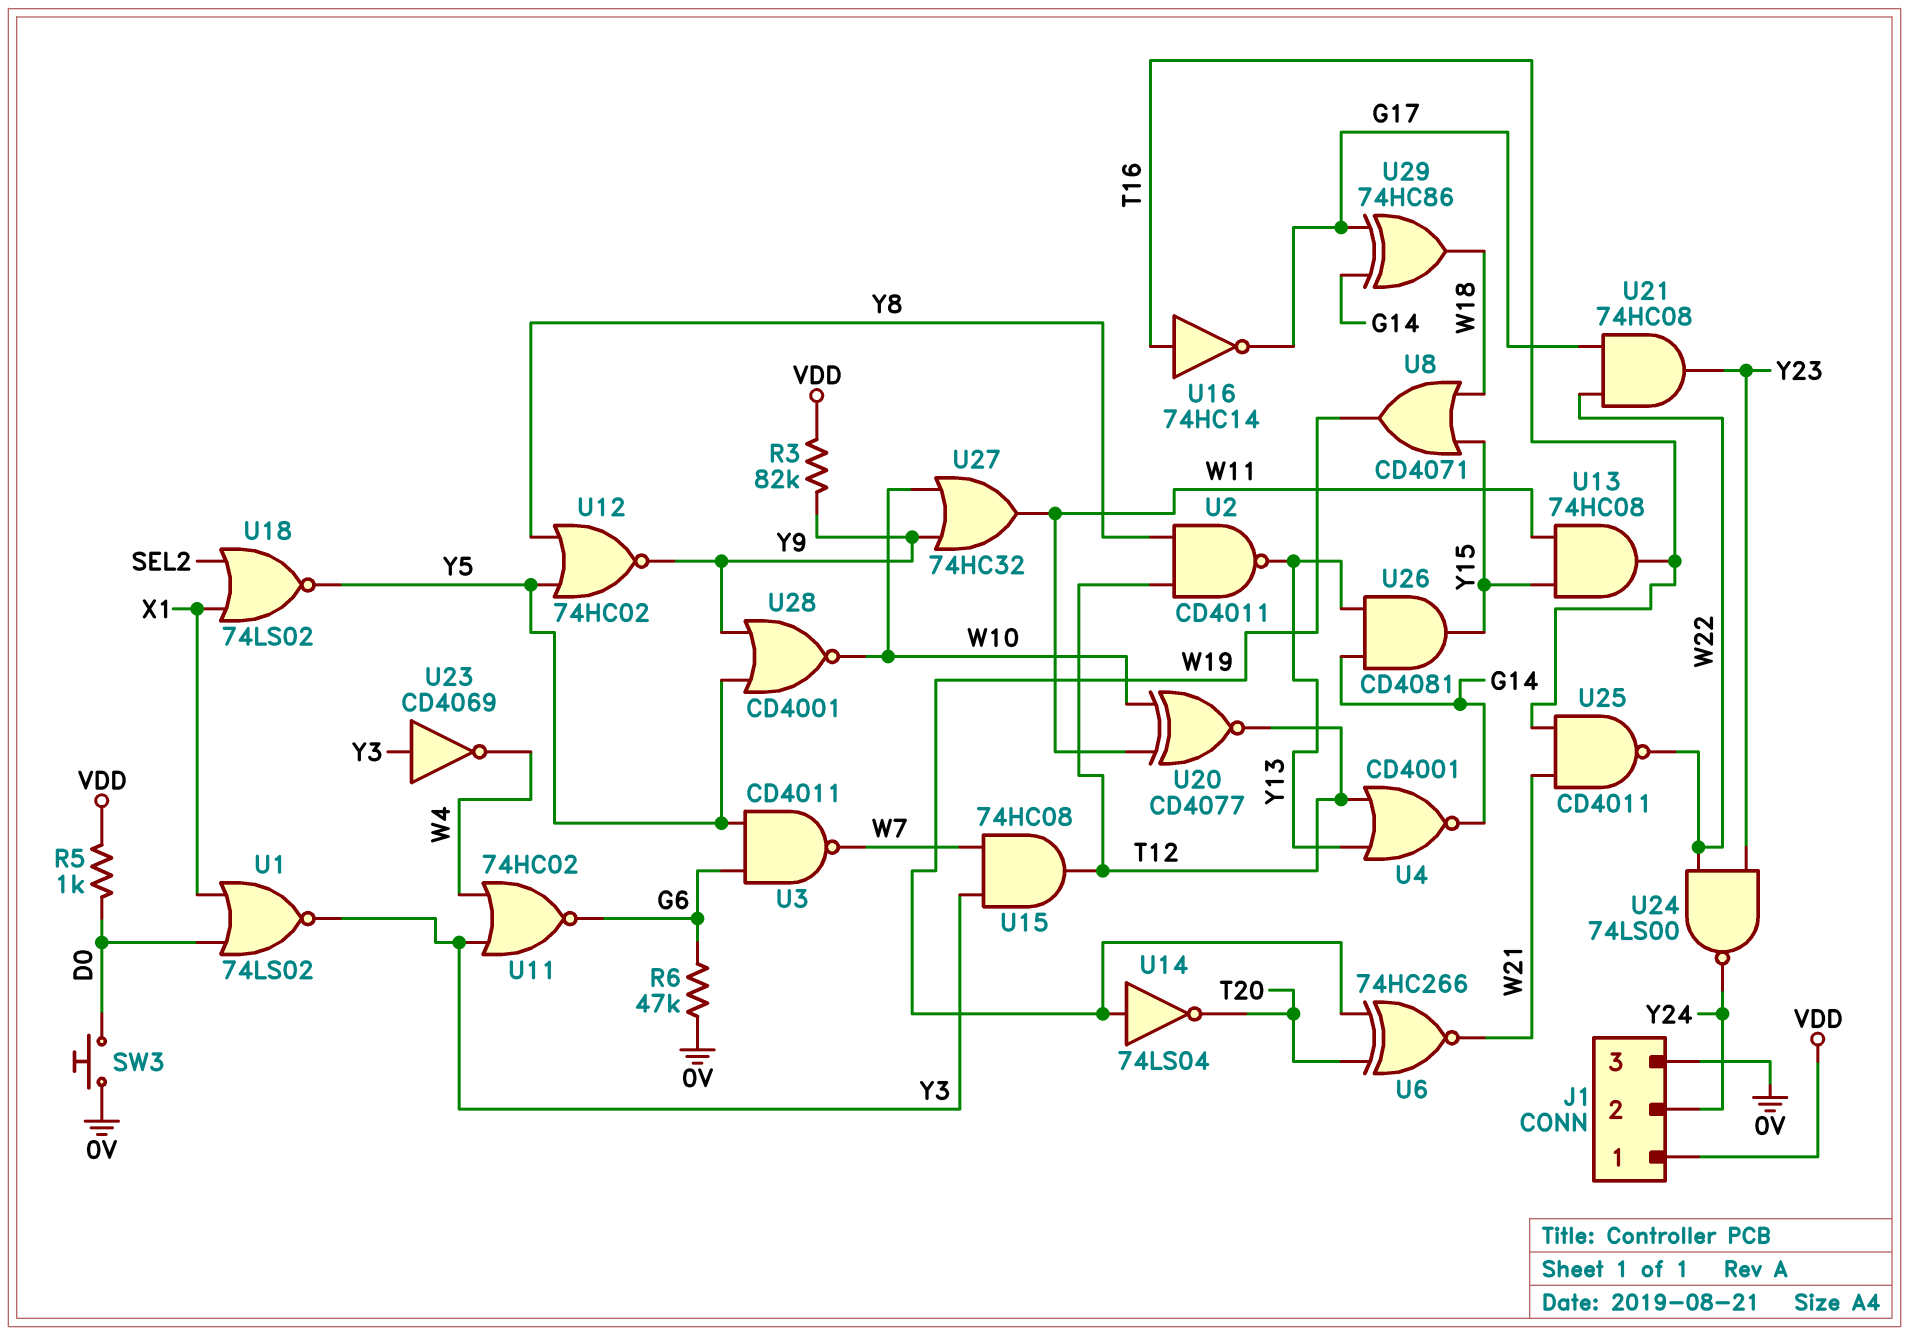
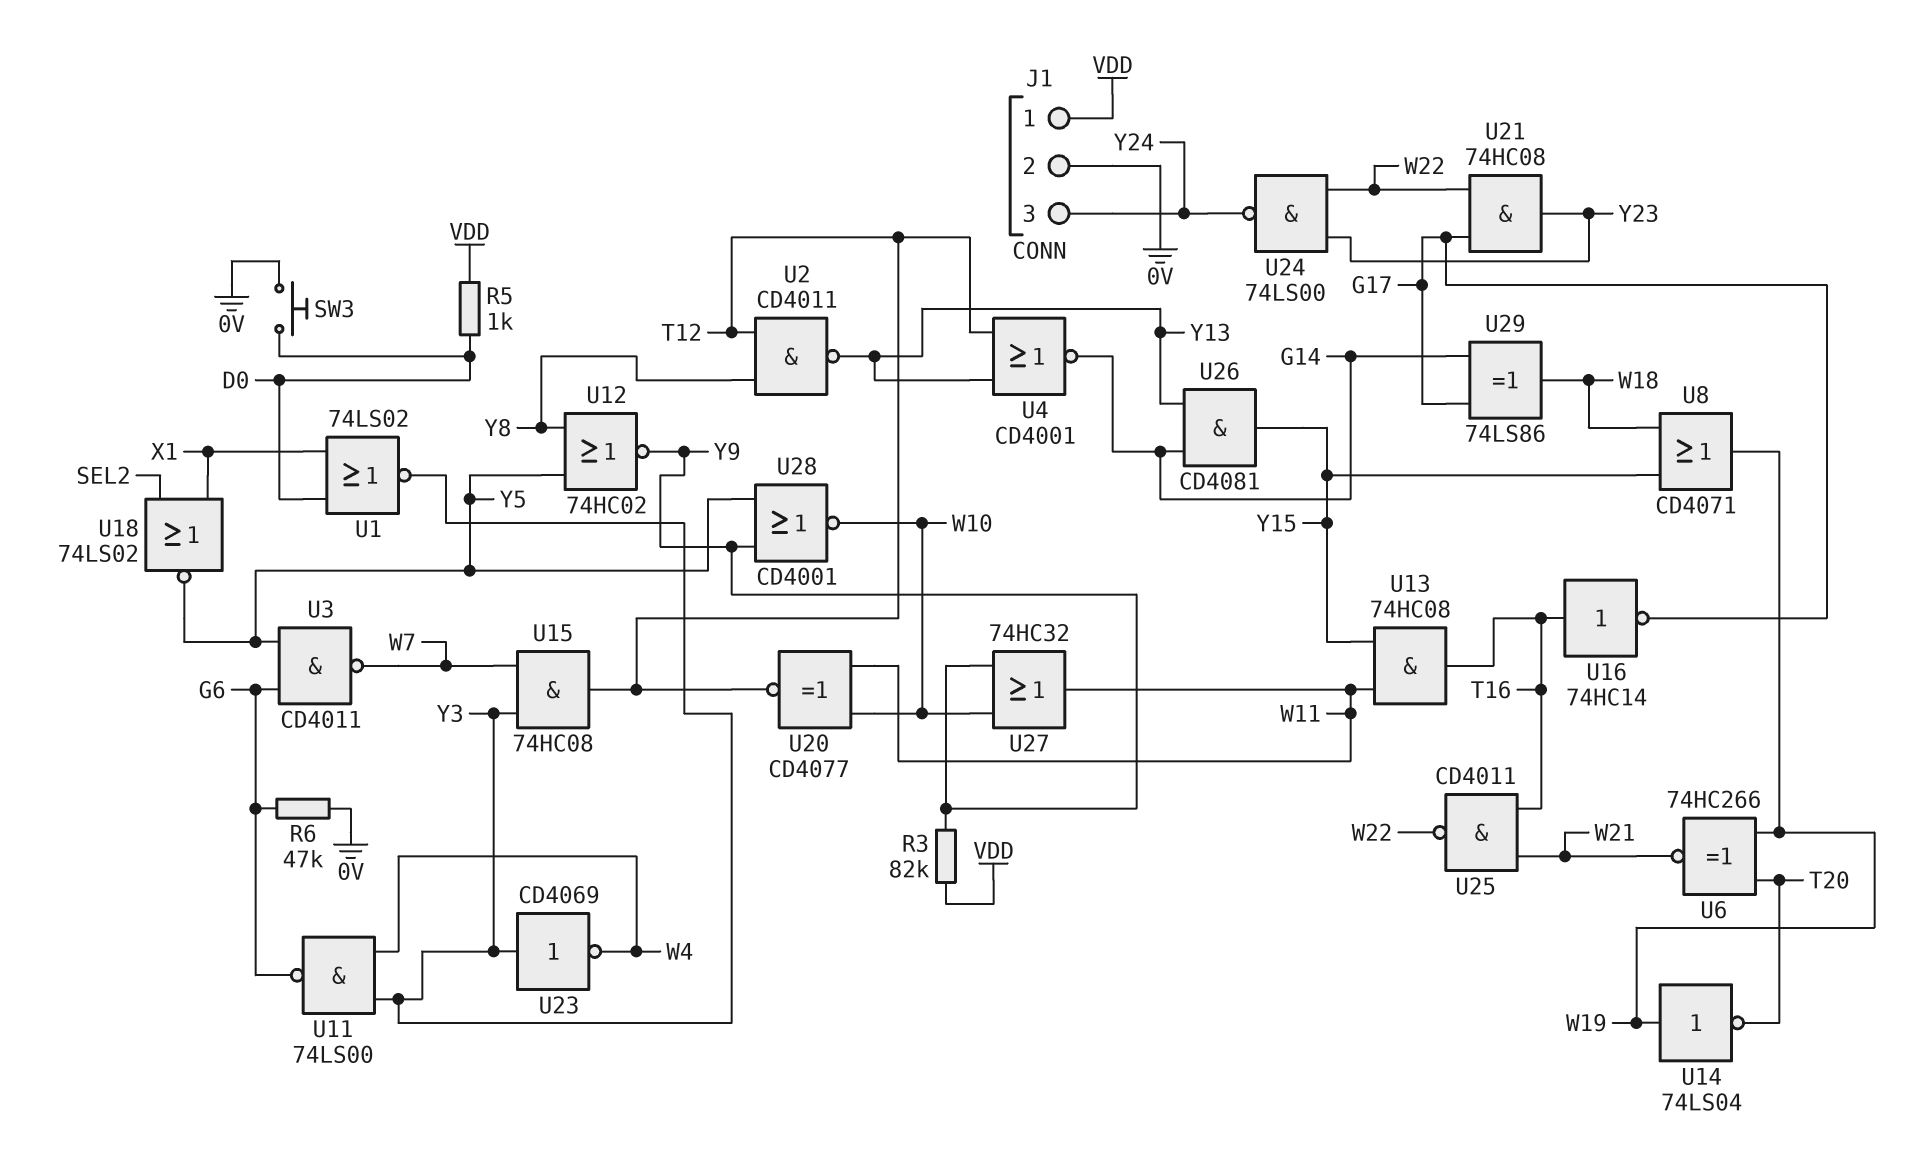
J1 pin 2: Y24 -> 0V
J1 pin 3: 0V -> Y24
U11: NOR 74HC02 (in W4, in Y3, out G6) -> NAND 74LS00 (in W4, in Y3, out G6)
U29: XOR 74HC86 (in G14, in G17, out W18) -> XOR 74LS86 (in G14, in G17, out W18)

